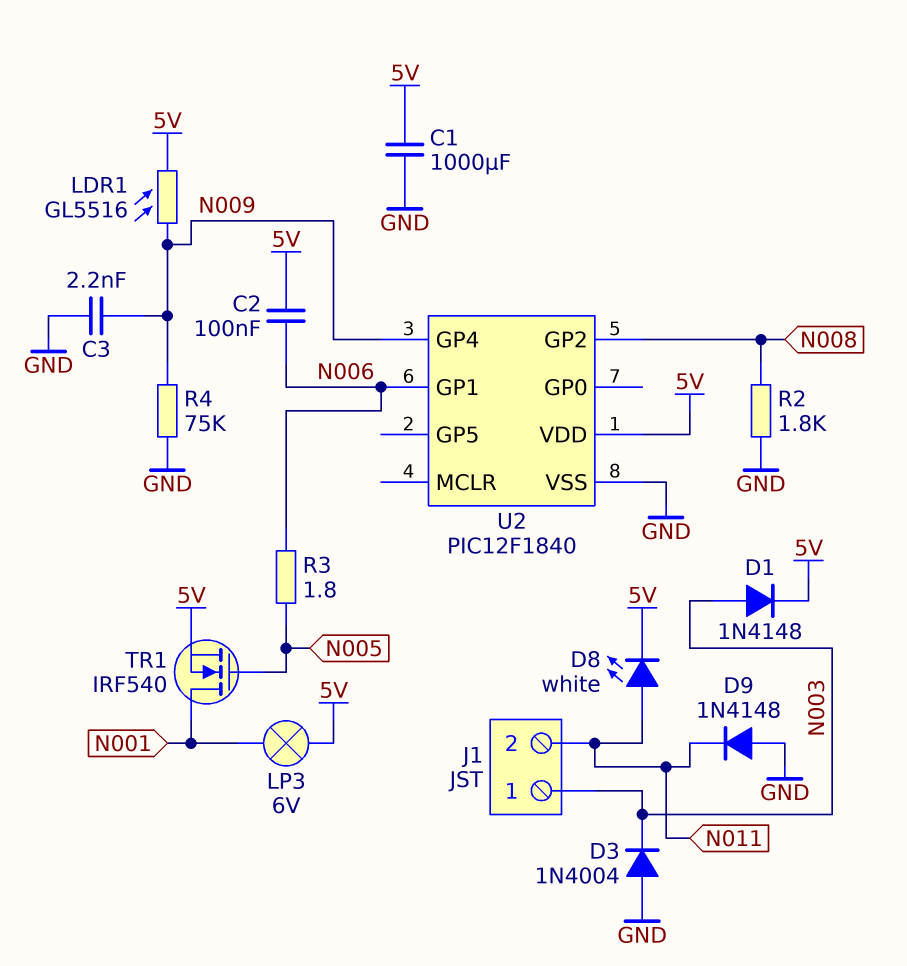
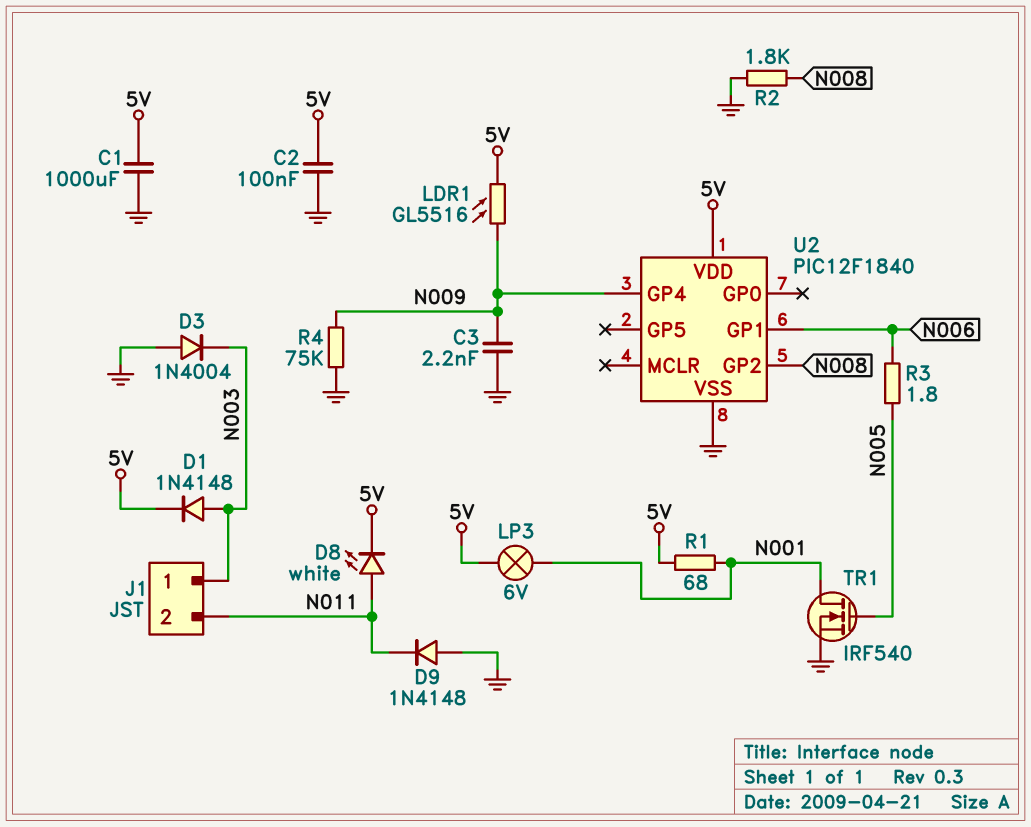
C2: 100nF (5V, N006) -> 100nF (5V, GND)
R1: none -> 68 (5V, N001)
TR1: NMOS IRF540 (G N005, D N001, S 5V) -> NMOS IRF540 (G N005, D N001, S GND)

